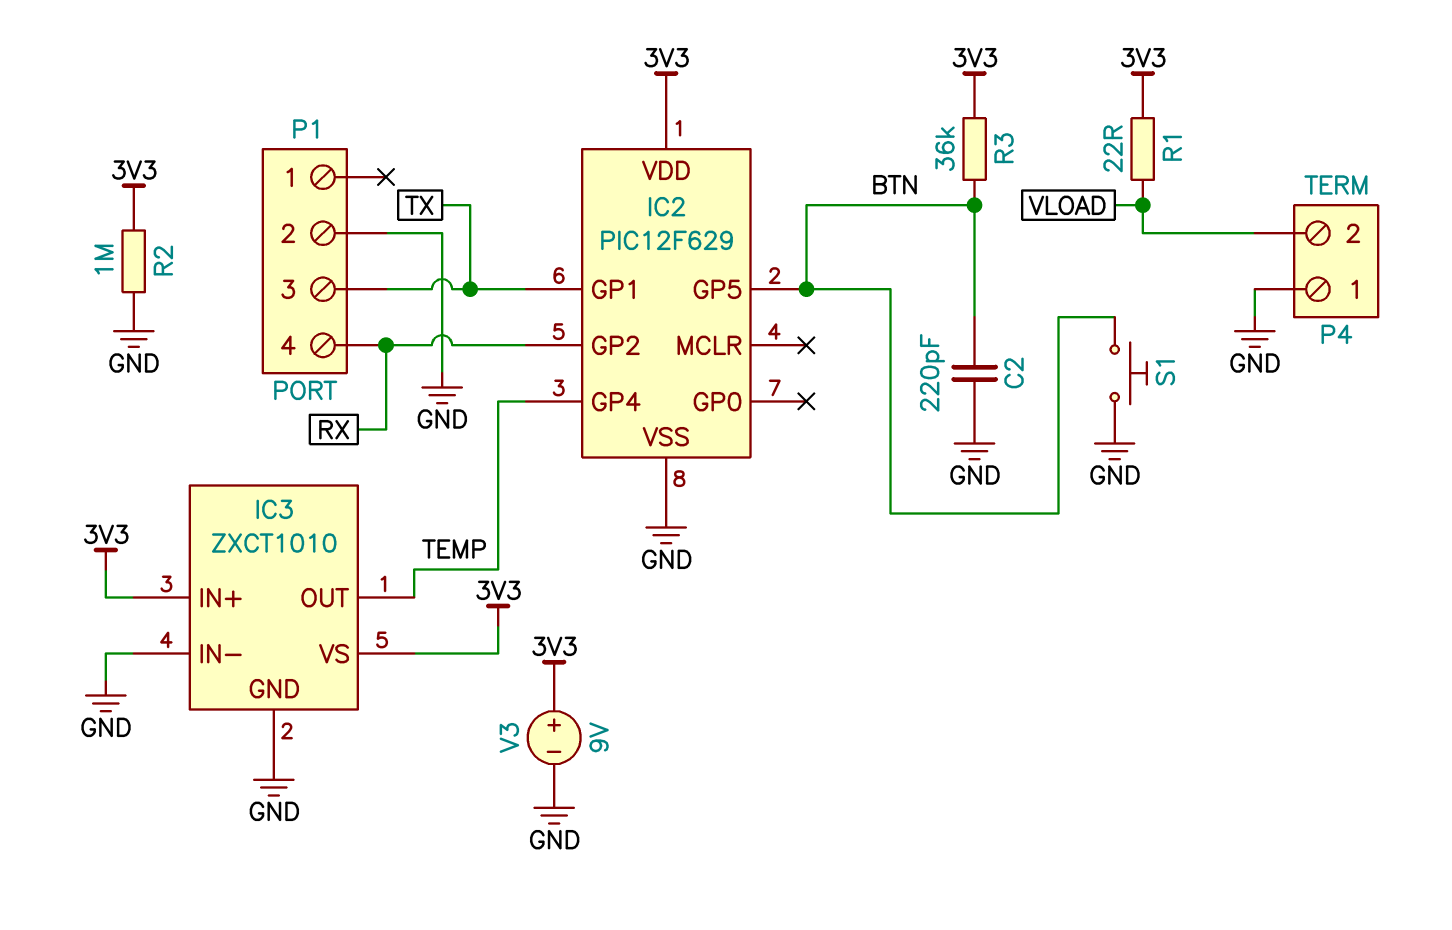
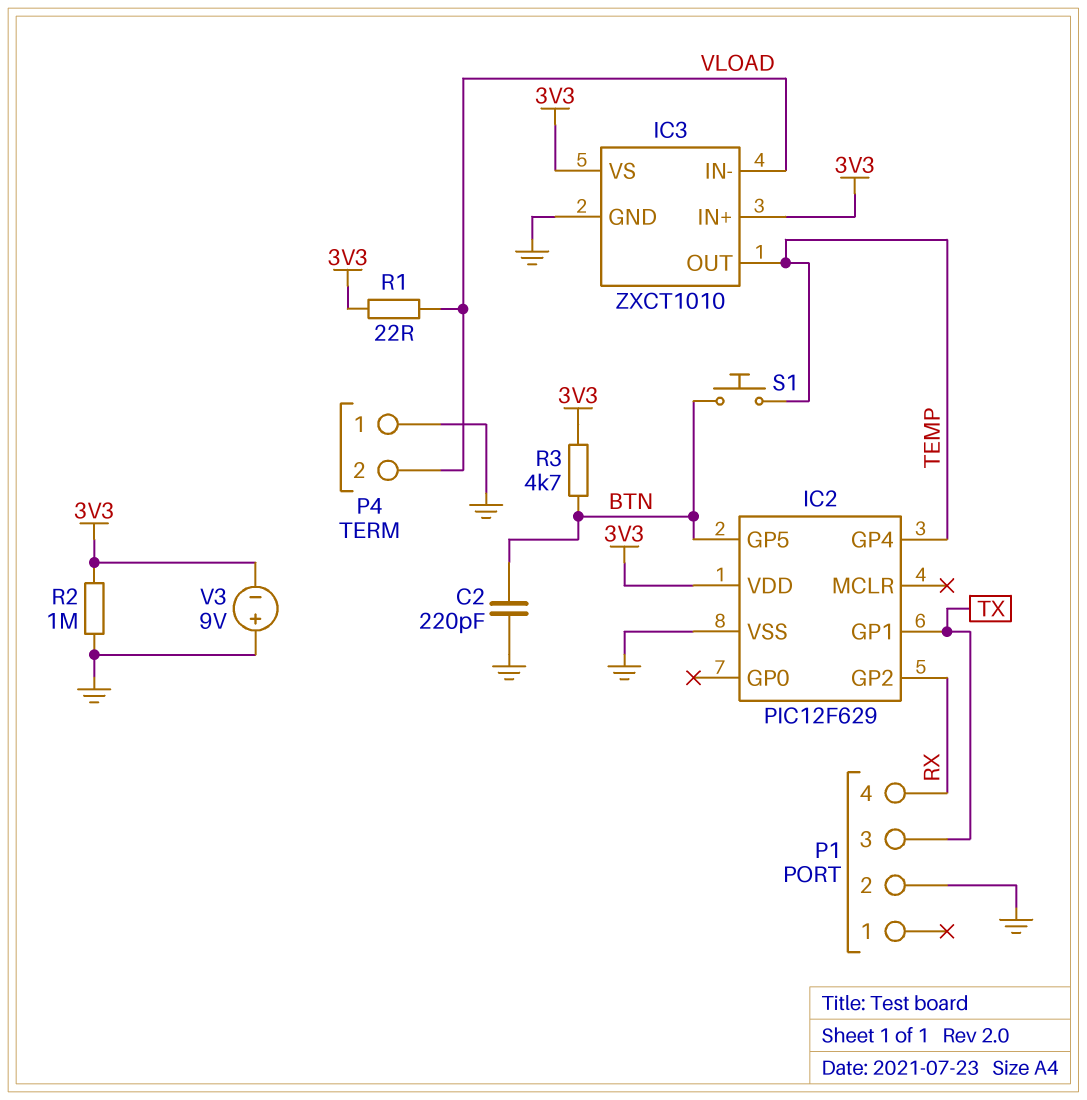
IC3 pin IN-: GND -> VLOAD
R3: 36k (3V3, BTN) -> 4.7k (3V3, BTN)
S1: button (BTN, GND) -> button (BTN, TEMP)
V3: 9V (plus 3V3, minus GND) -> 9V (plus GND, minus 3V3)

